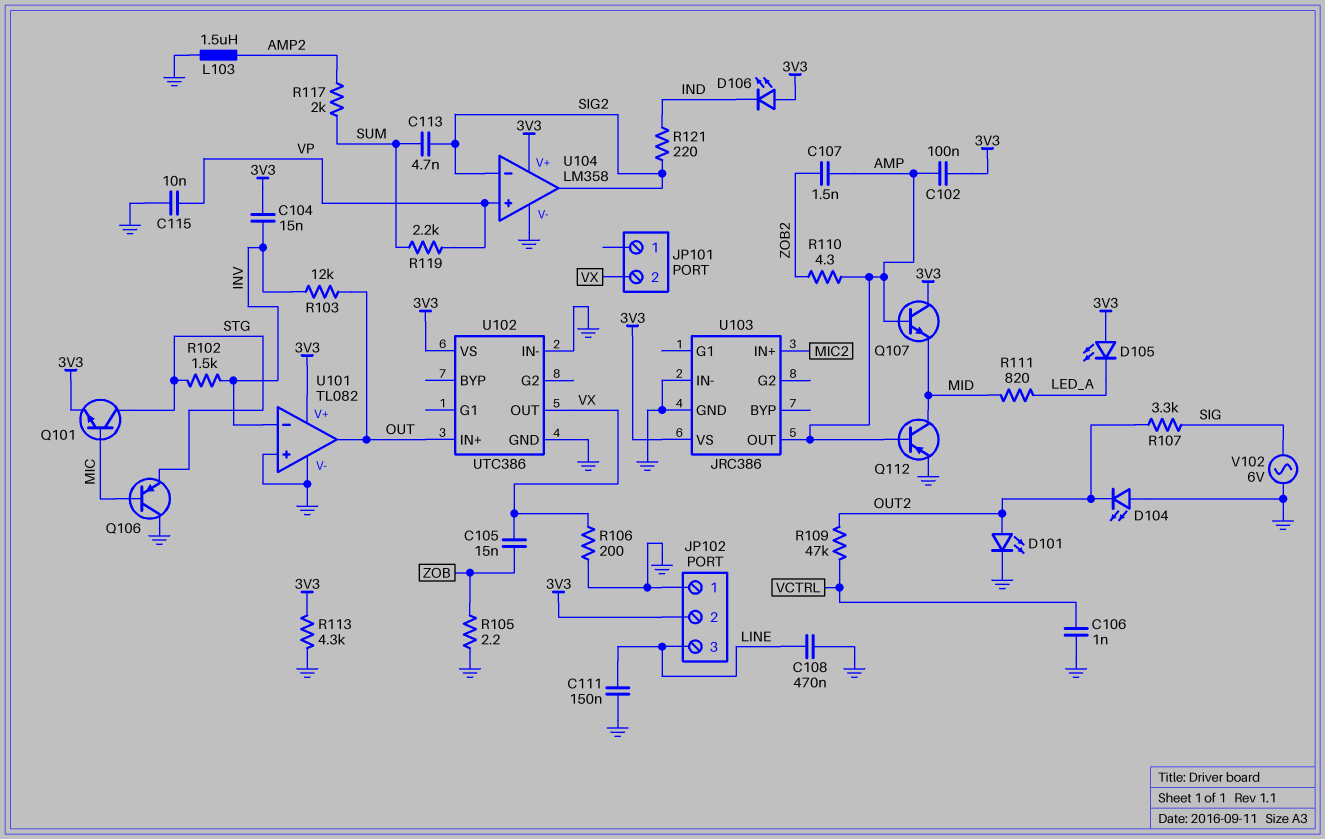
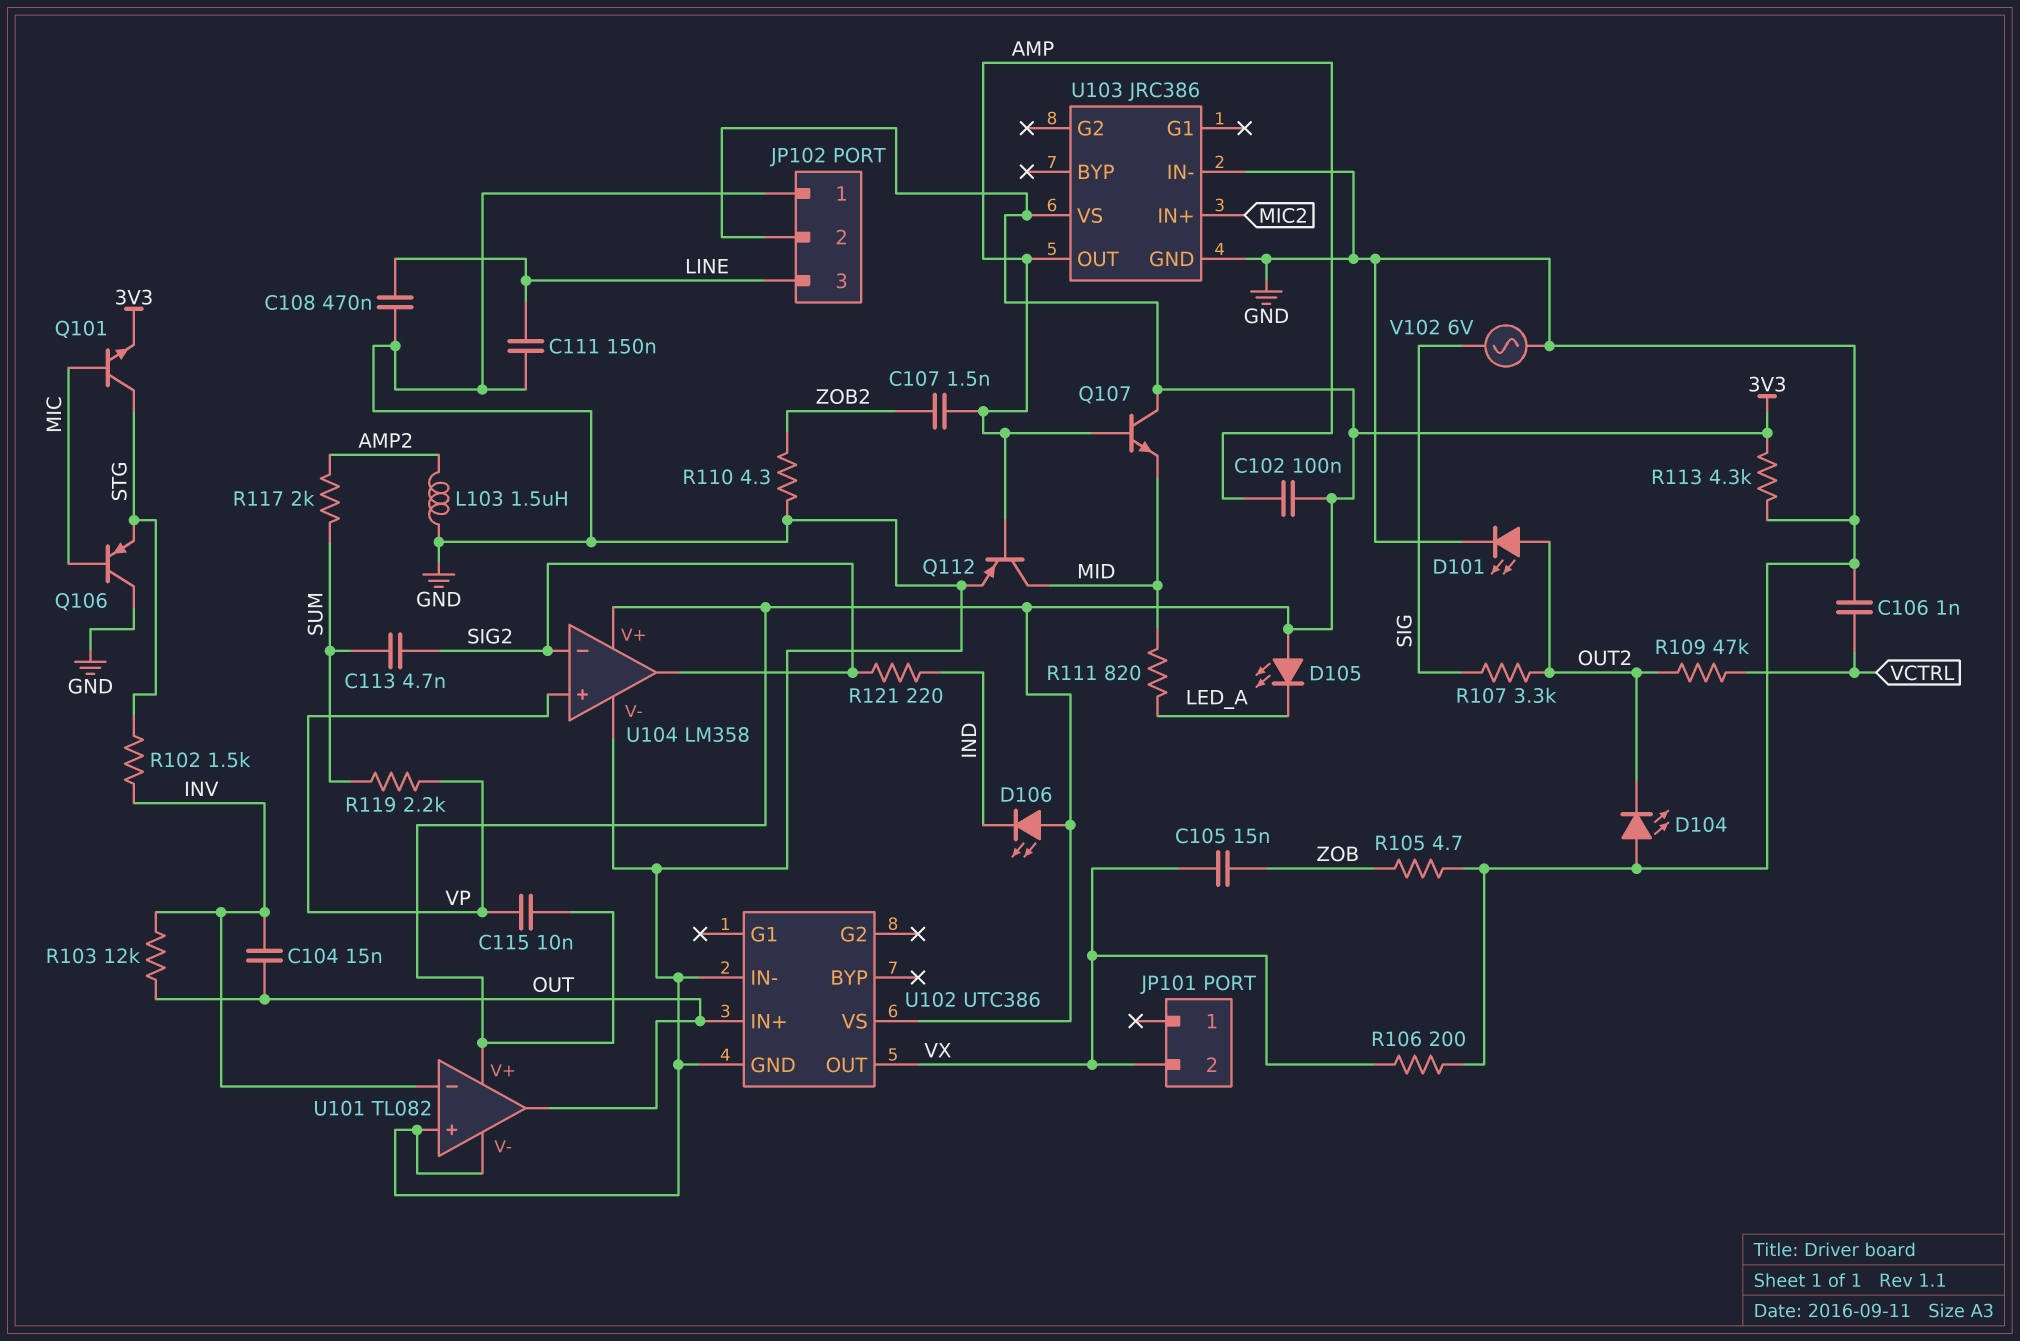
C104: 15nF (3V3, INV) -> 15nF (INV, OUT)
C115: 10nF (GND, VP) -> 10nF (3V3, VP)
R105: 2.2 (GND, ZOB) -> 4.7 (GND, ZOB)
R110: 4.3 (AMP, ZOB2) -> 4.3 (GND, ZOB2)

